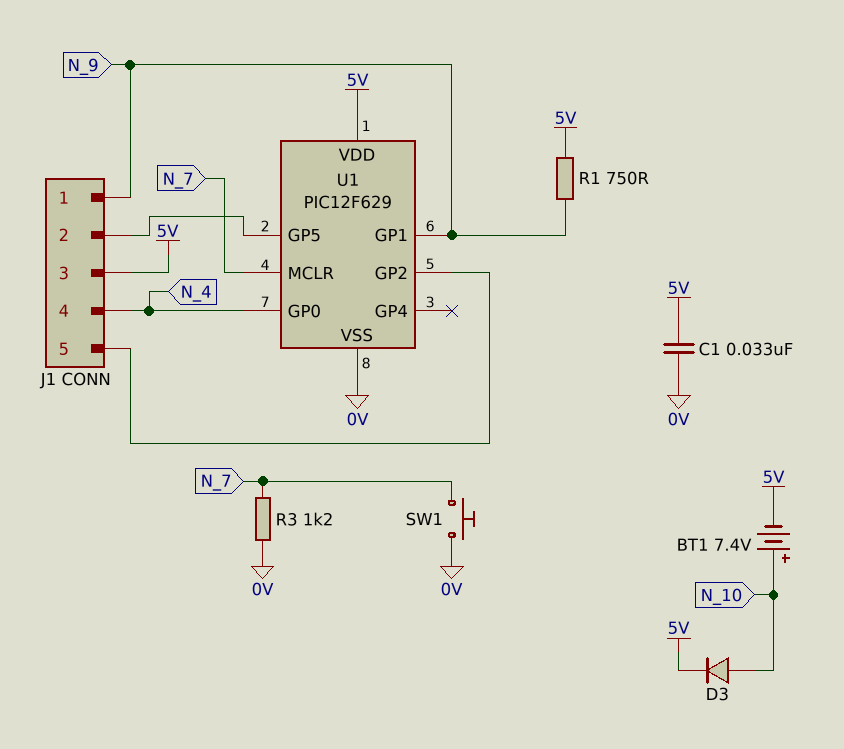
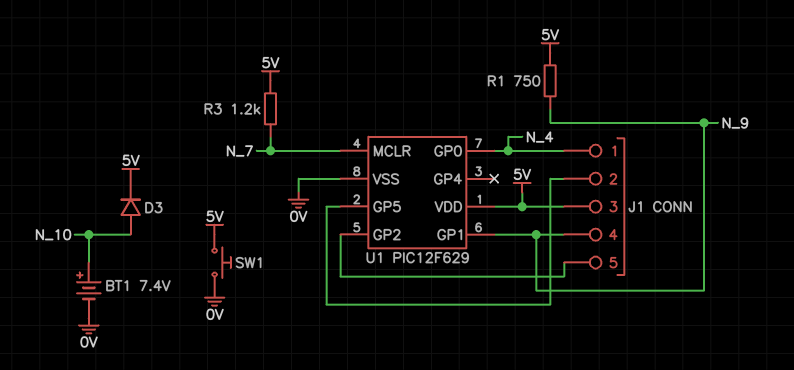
BT1: 7.4V (plus N_10, minus 5V) -> 7.4V (plus N_10, minus 0V)
C1: 33nF (0V, 5V) -> none
J1 pin 1: N_9 -> N_4
J1 pin 4: N_4 -> N_9
R3: 1.2k (0V, N_7) -> 1.2k (5V, N_7)
SW1: button (0V, N_7) -> button (0V, 5V)

